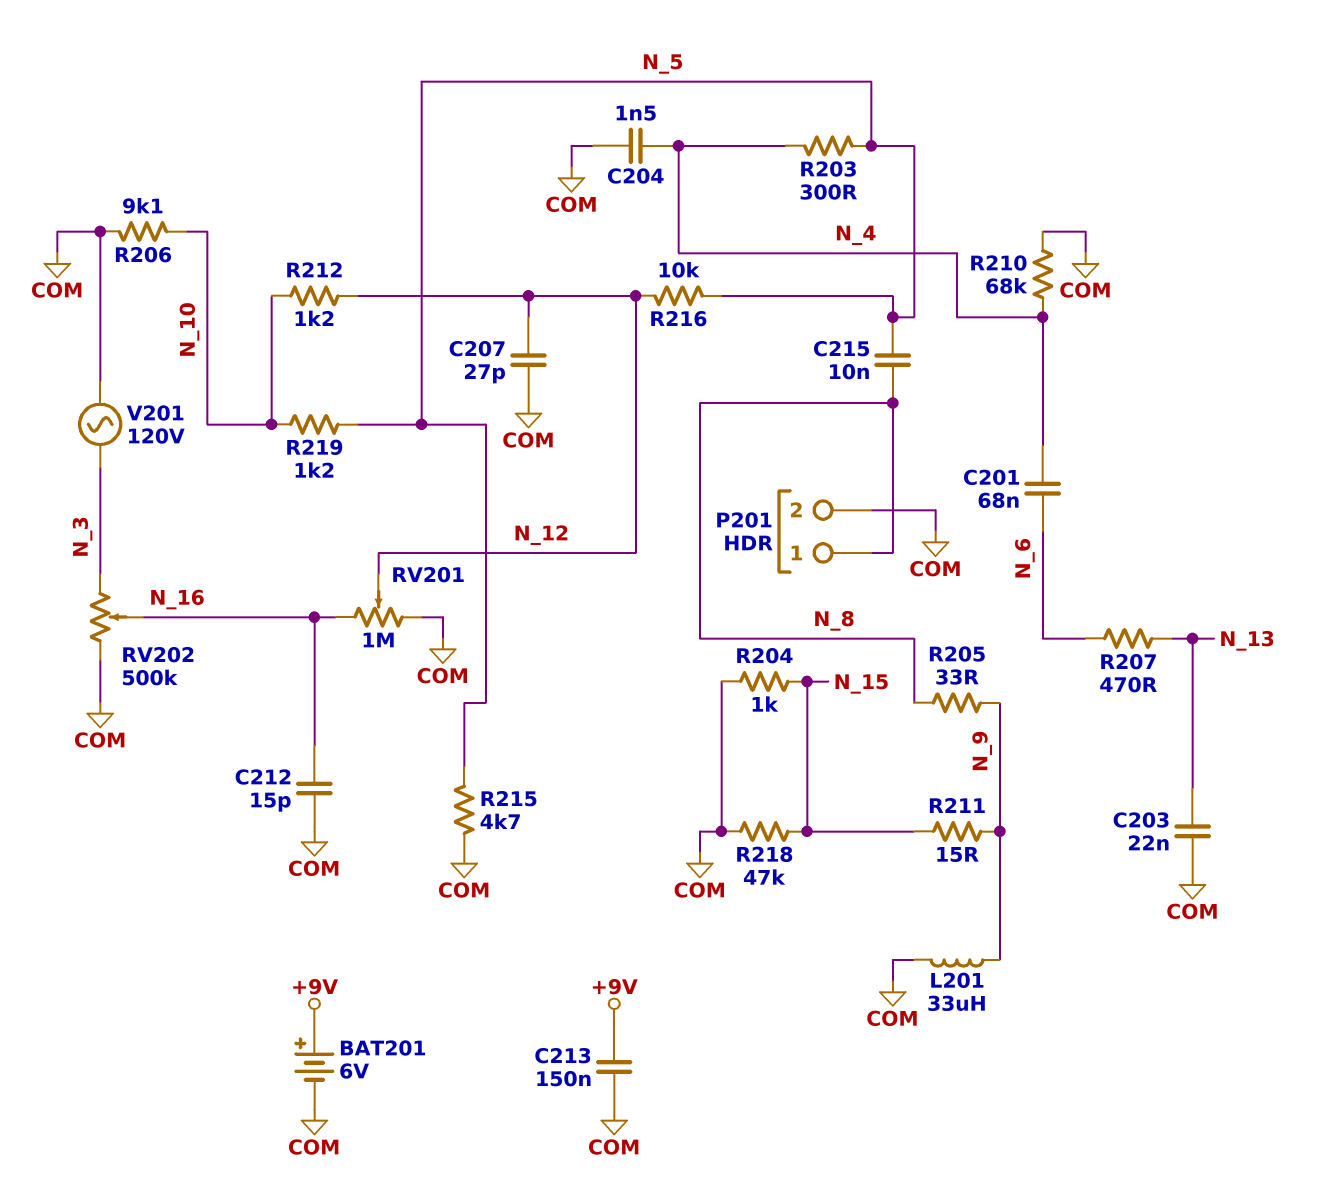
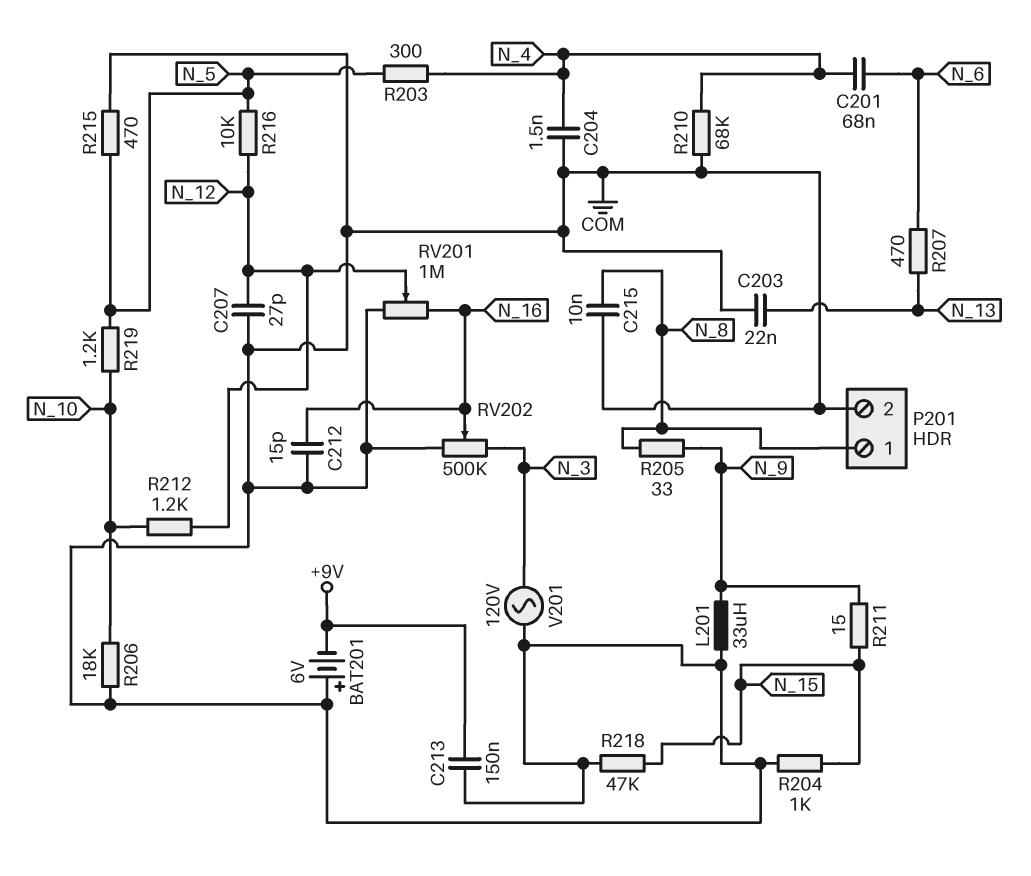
BAT201: 6V (plus +9V, minus COM) -> 6V (plus COM, minus +9V)
C215: 10nF (N_5, N_8) -> 10nF (COM, N_8)
R206: 9.1k (COM, N_10) -> 18k (COM, N_10)
R215: 4.7k (COM, N_5) -> 470 (COM, N_5)

